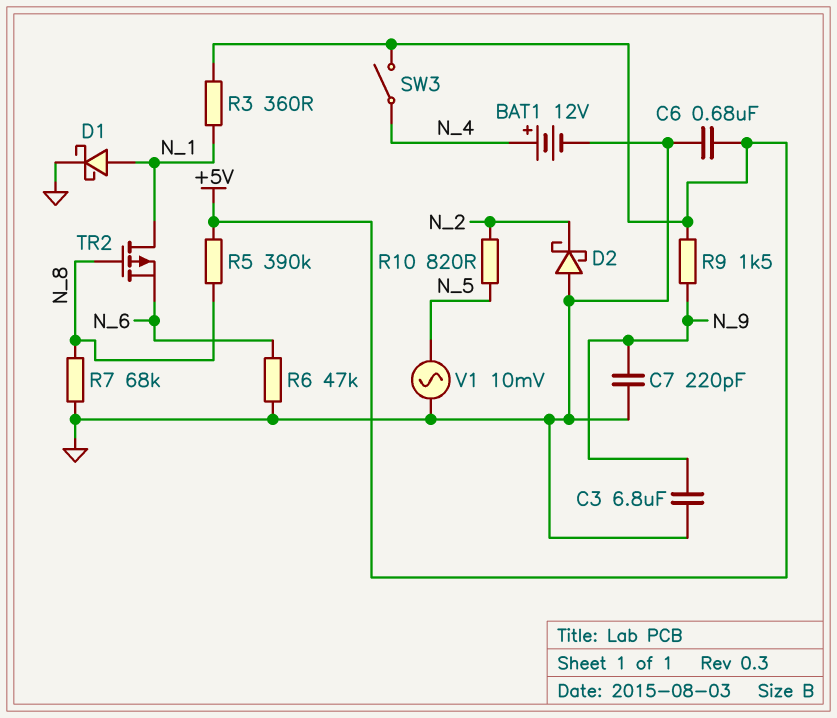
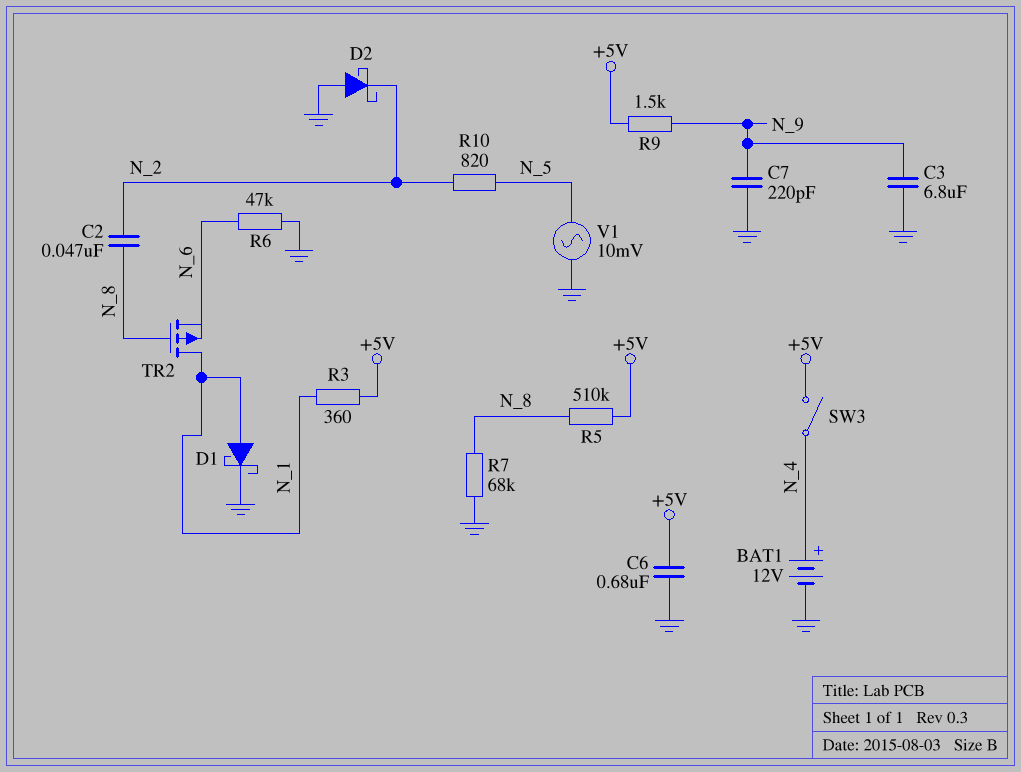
C2: none -> 47nF (N_2, N_8)
R5: 390k (+5V, N_8) -> 510k (+5V, N_8)

